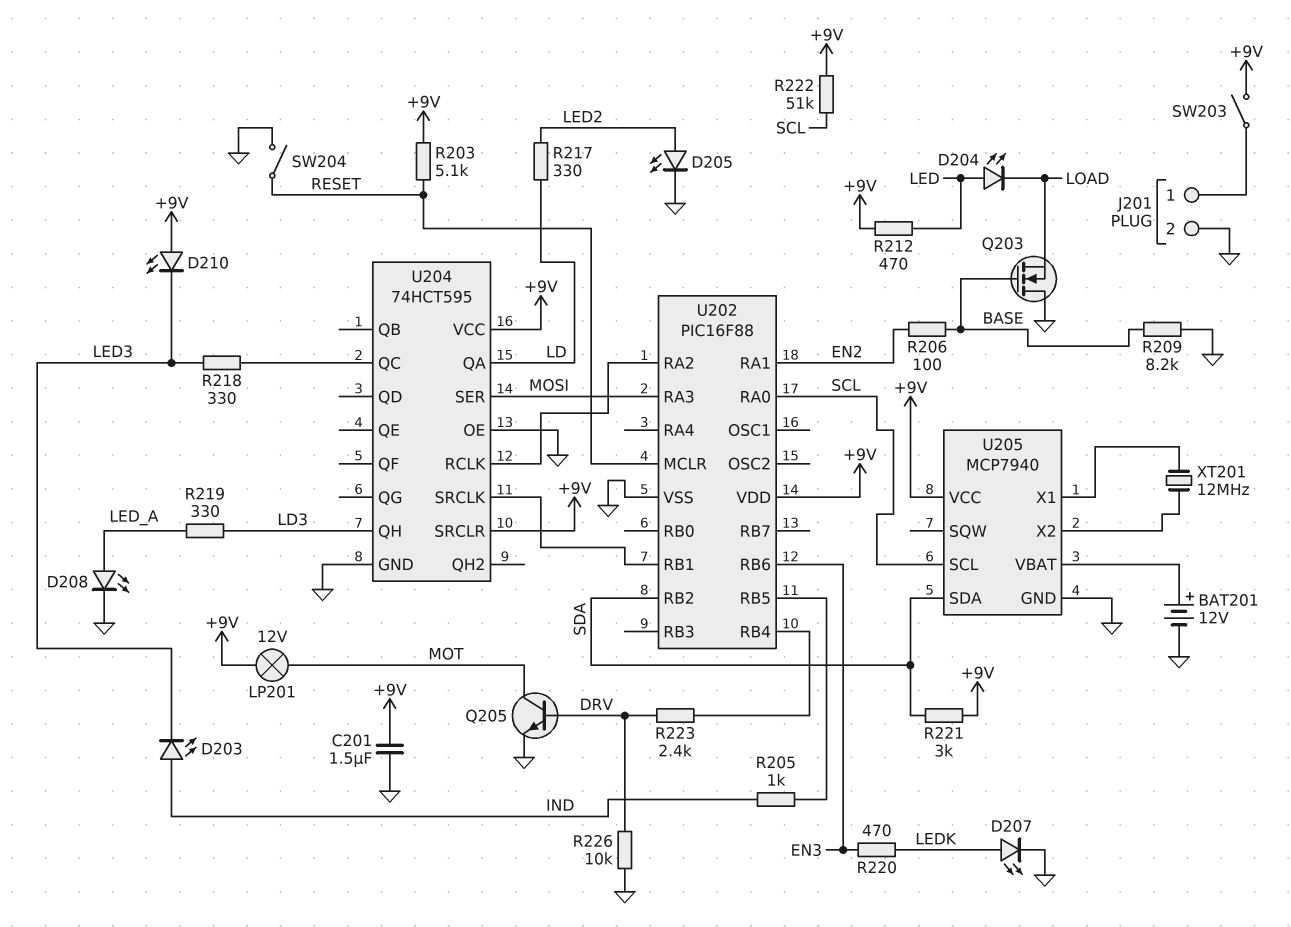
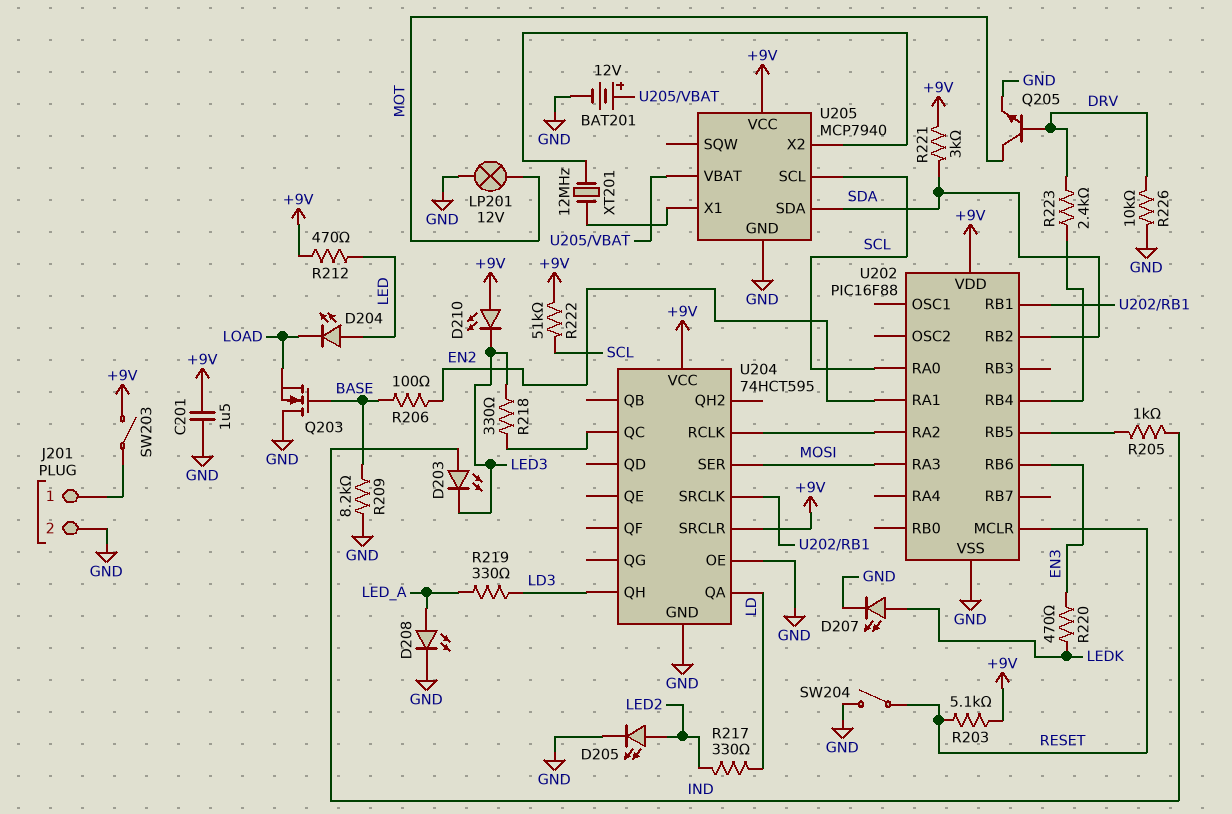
LP201: lamp 12V (+9V, MOT) -> lamp 12V (GND, MOT)

